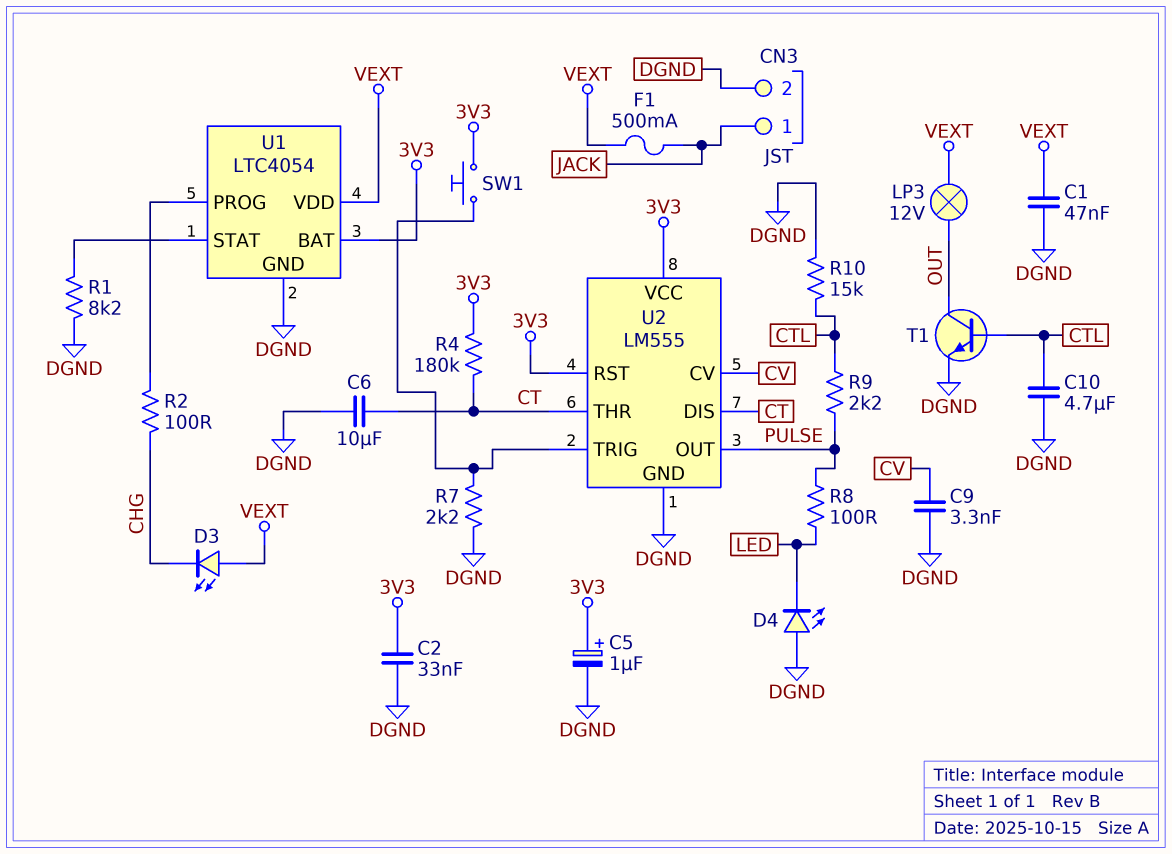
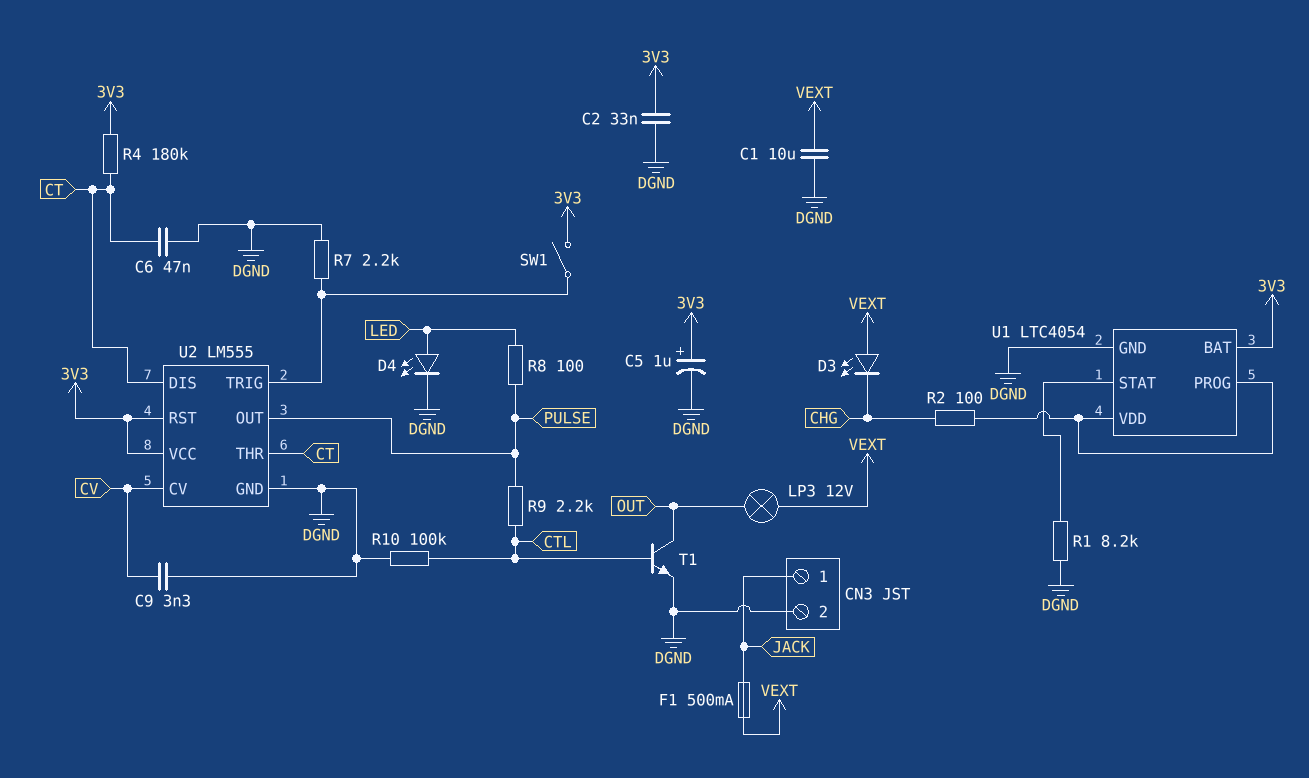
C1: 47nF (DGND, VEXT) -> 10uF (DGND, VEXT)
C6: 10uF (CT, DGND) -> 47nF (CT, DGND)
C10: 4.7uF (CTL, DGND) -> none
D4: LED (A DGND, K LED) -> LED (A LED, K DGND)
R10: 15k (CTL, DGND) -> 100k (CTL, DGND)
SW1: button (3V3, U2/TRIG) -> switch (3V3, U2/TRIG)
U1 pin VDD: VEXT -> U1/PROG

